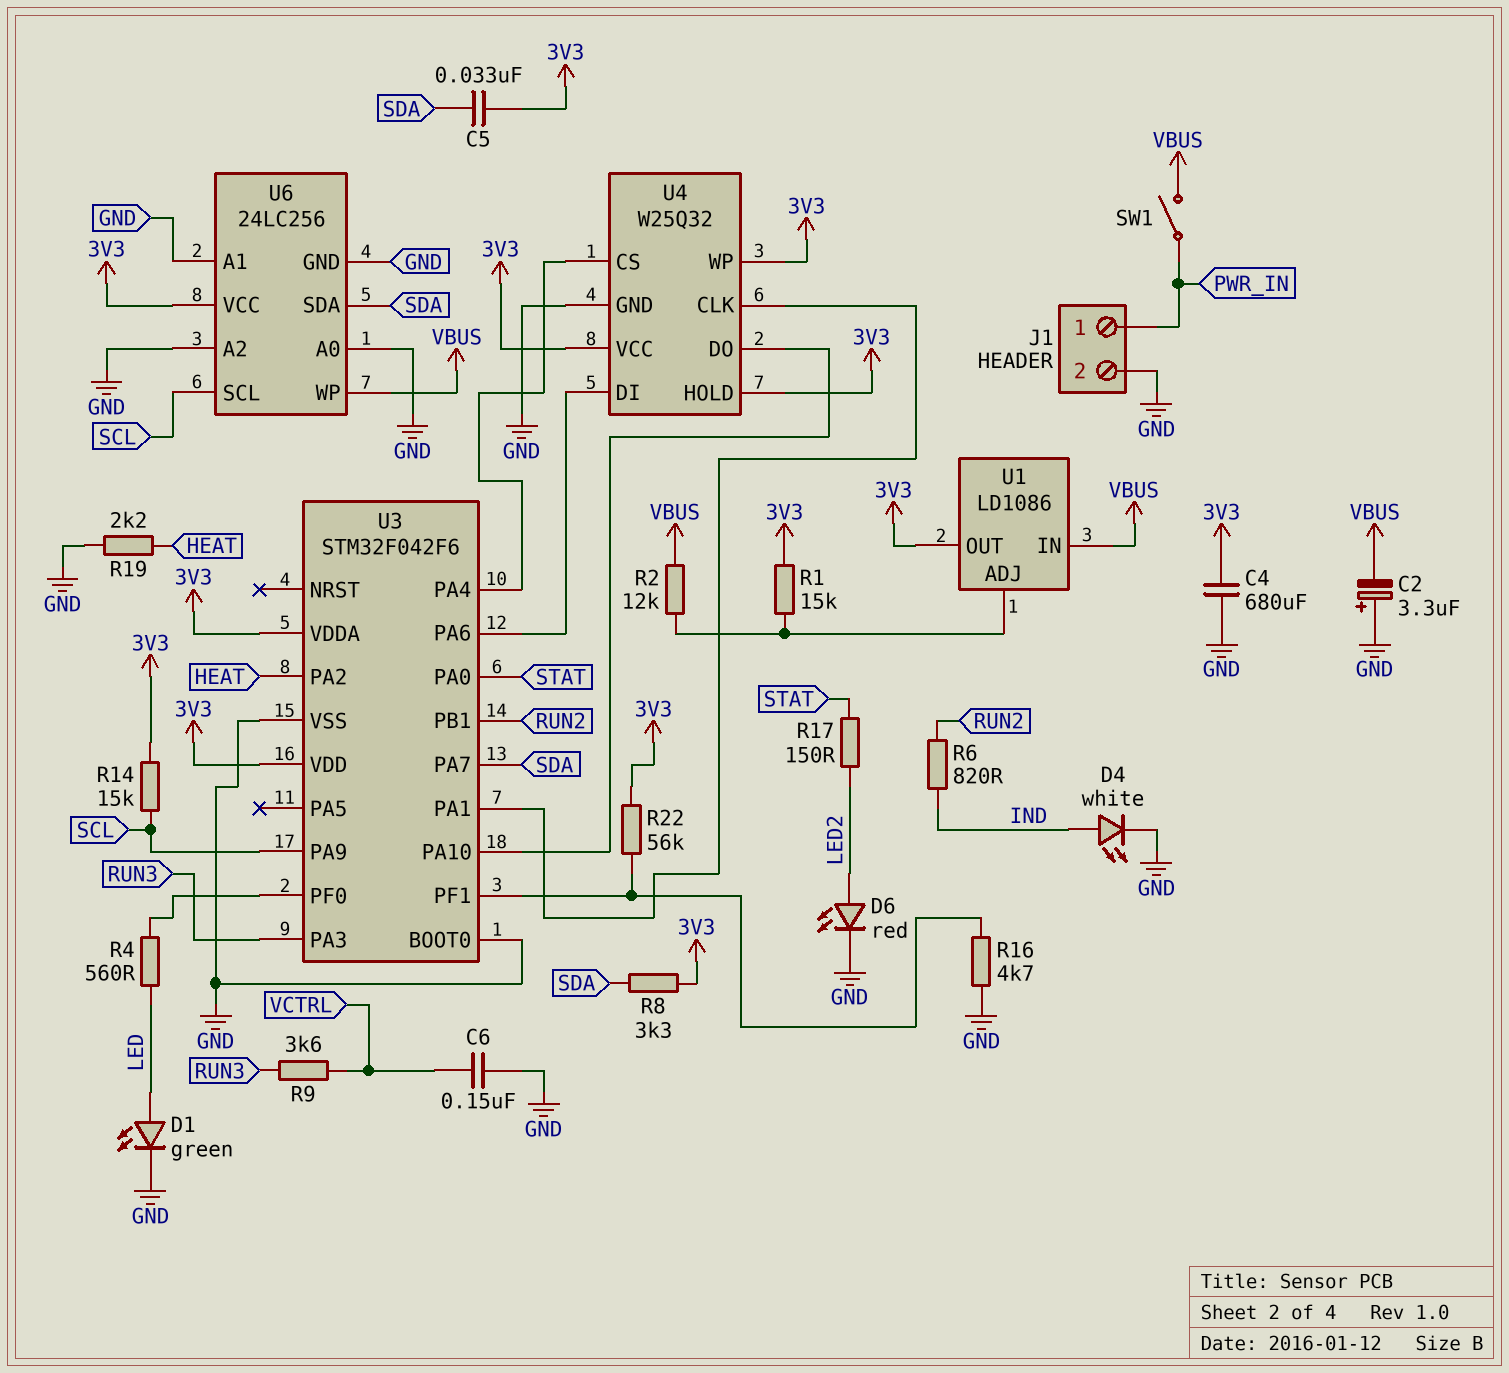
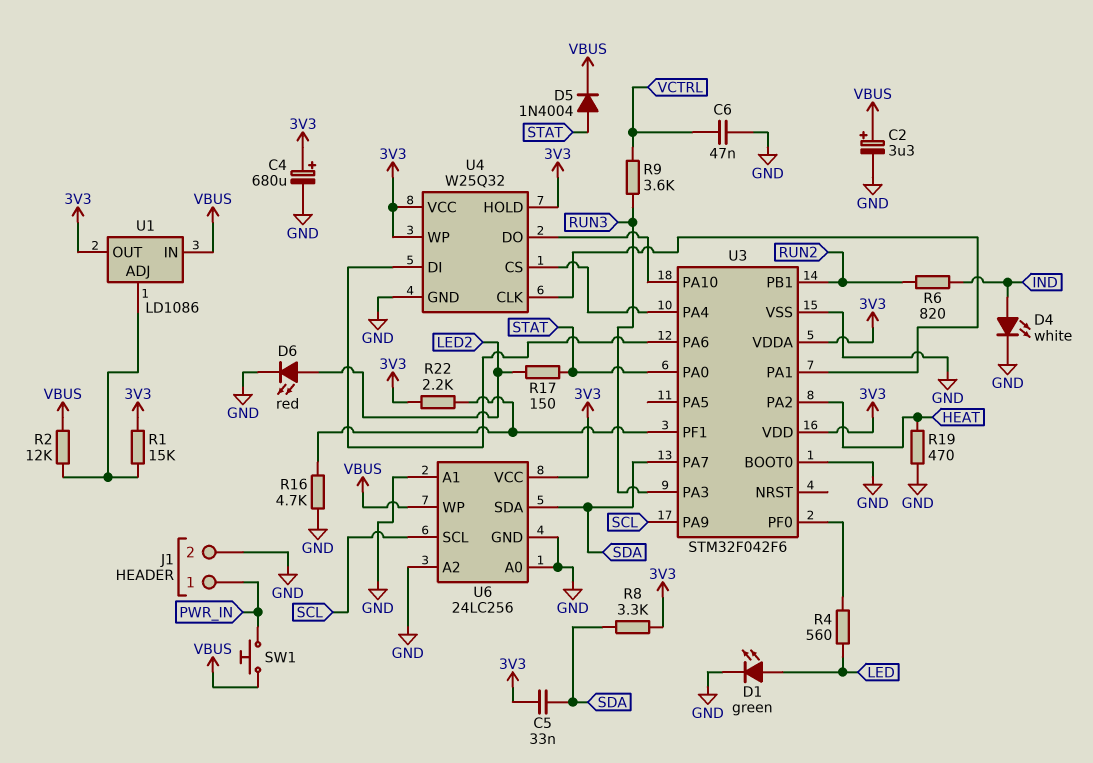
C2: 3.3uF (plus GND, minus VBUS) -> 3.3uF (plus VBUS, minus GND)
C4: 680uF (3V3, GND) -> 680uF (plus 3V3, minus GND)
C6: 150nF (GND, VCTRL) -> 47nF (GND, VCTRL)
D5: none -> diode 1N4004 (A STAT, K VBUS)
R14: 15k (3V3, SCL) -> none
R19: 2.2k (GND, HEAT) -> 470 (GND, HEAT)
R22: 56k (3V3, U3/PF1) -> 2.2k (3V3, U3/PF1)
SW1: switch (PWR_IN, VBUS) -> button (PWR_IN, VBUS)

